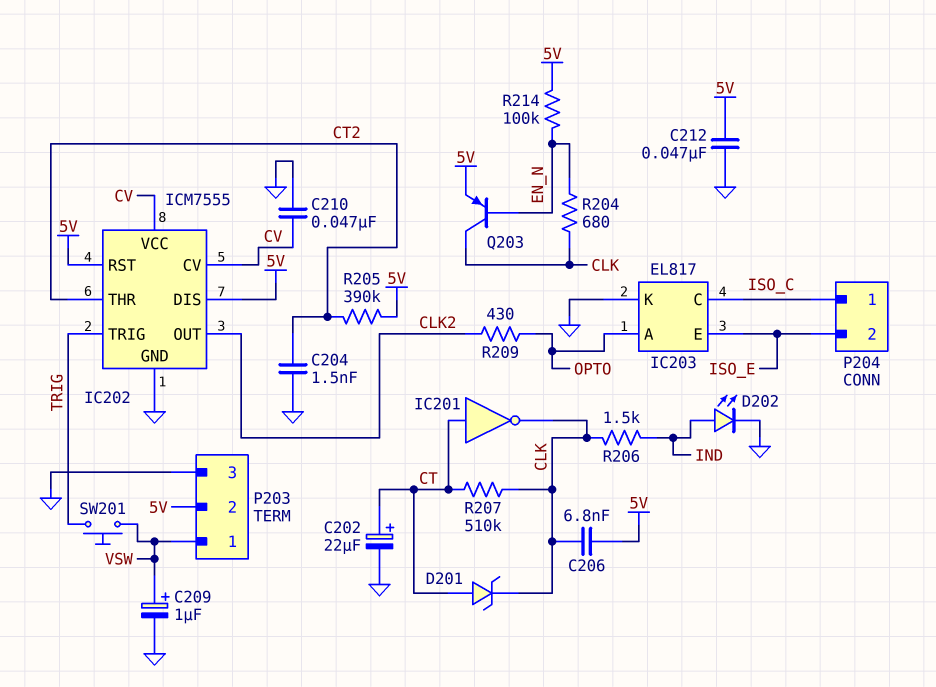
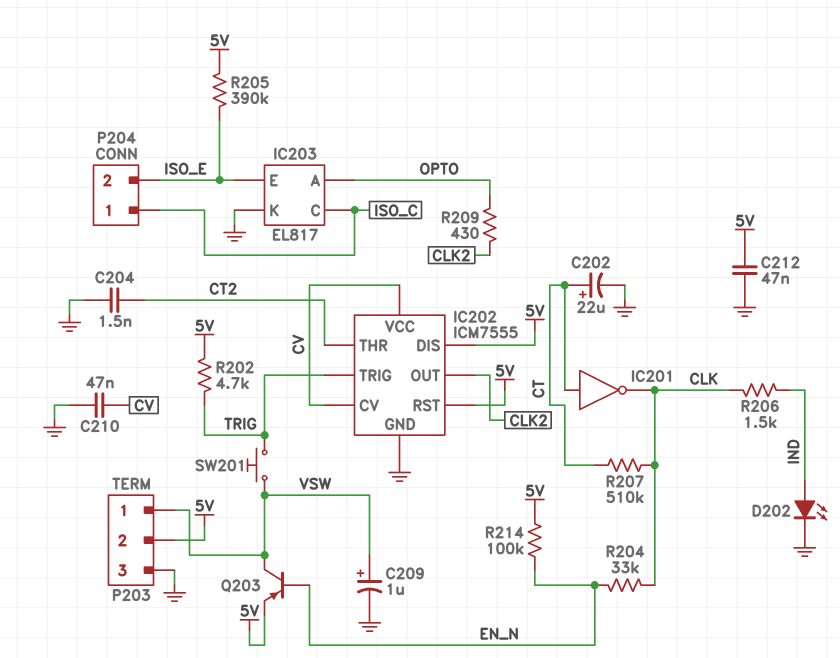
C206: 6.8nF (5V, CLK) -> none
D201: zener (A CT, K CLK) -> none
Q203: PNP (B EN_N, C CLK, E 5V) -> PNP (B EN_N, C VSW, E 5V)
R202: none -> 4.7k (5V, TRIG)
R204: 680 (CLK, EN_N) -> 33k (CLK, EN_N)
R205: 390k (5V, CT2) -> 390k (5V, ISO_E)

